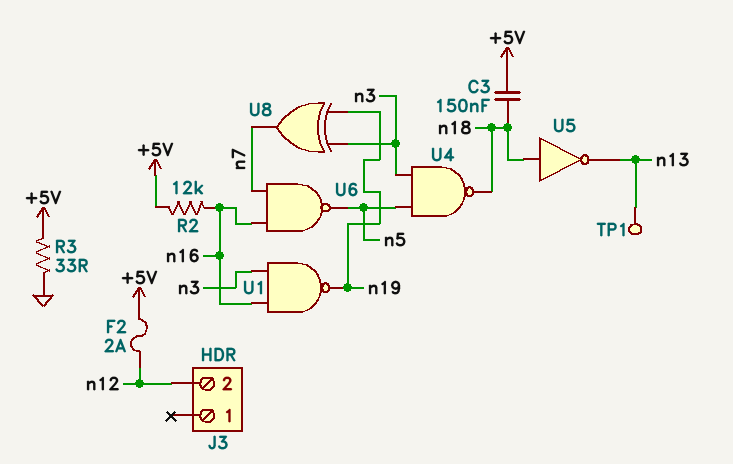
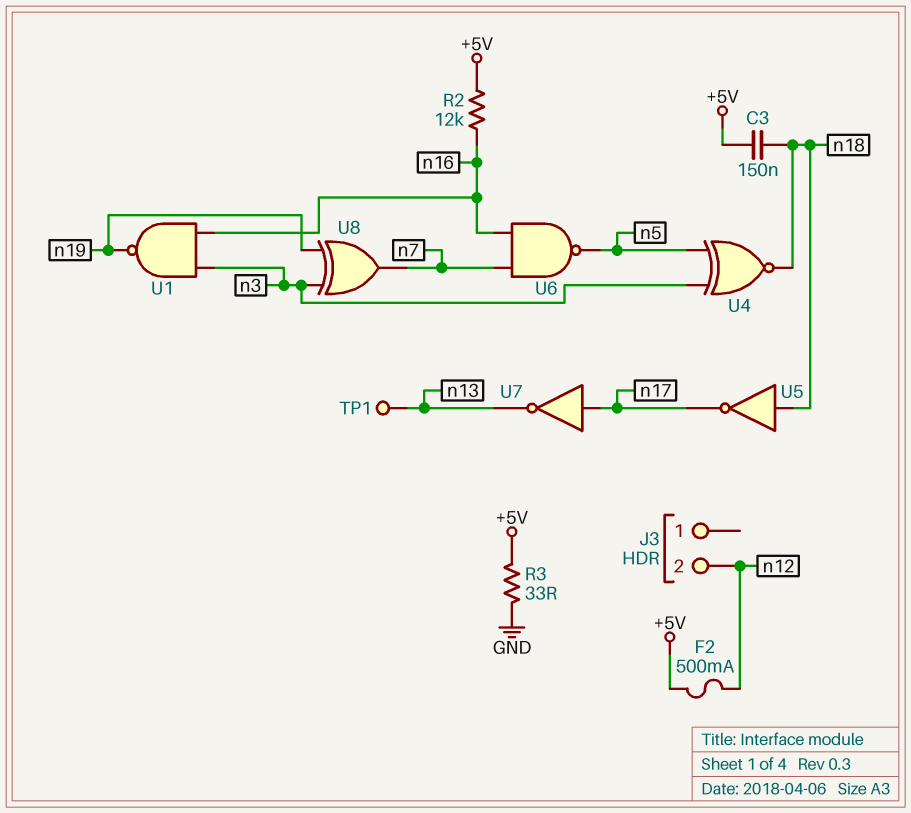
F2: 2A (+5V, n12) -> 500mA (+5V, n12)
U4: NAND (in n3, in n5, out n18) -> XNOR (in n3, in n5, out n18)
U5: NOT (in n18, out n13) -> NOT (in n18, out n17)
U7: none -> NOT (in n17, out n13)

